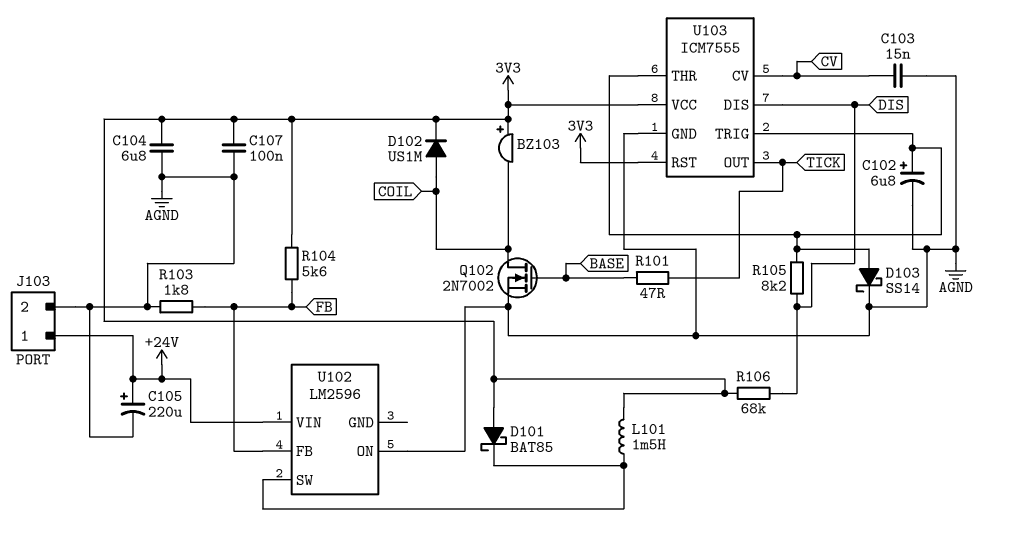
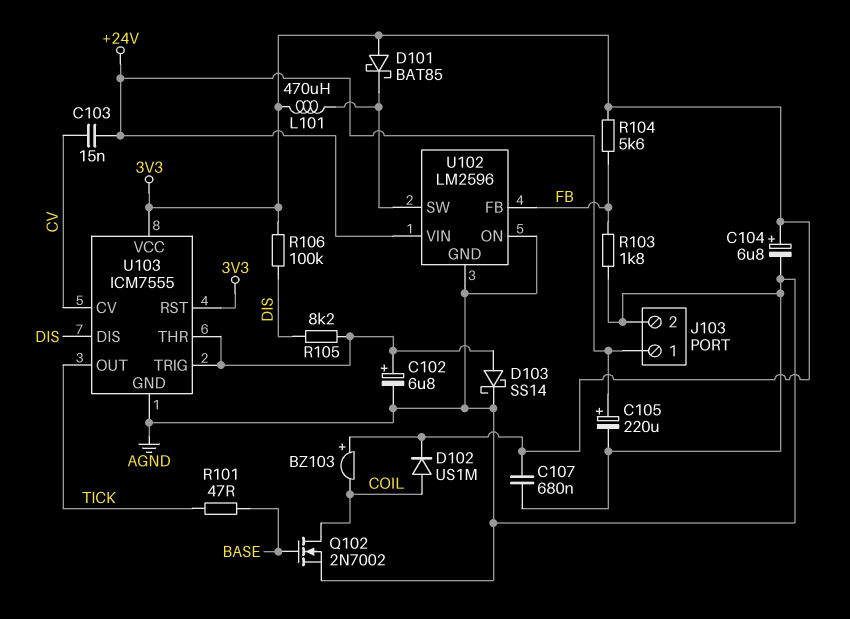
C103: 15nF (AGND, CV) -> 15nF (+24V, CV)
C104: 6.8uF (3V3, AGND) -> 6.8uF (plus 3V3, minus AGND)
C107: 100nF (3V3, AGND) -> 680nF (3V3, AGND)
L101: 1.5mH (3V3, U102/SW) -> 470uH (3V3, U102/SW)
R106: 68k (3V3, DIS) -> 100k (3V3, DIS)
U102 pin GND: none -> AGND

